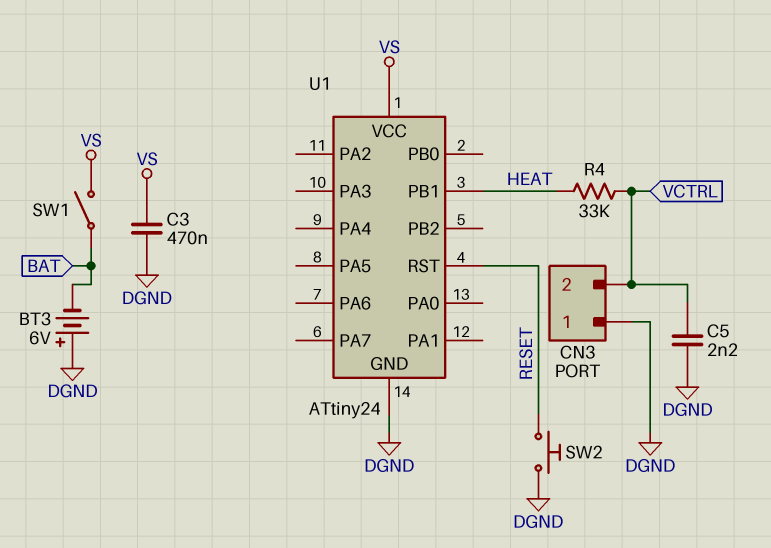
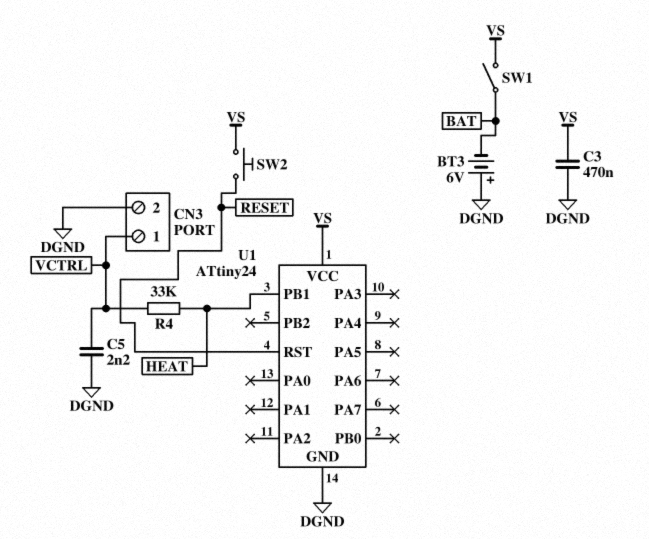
CN3 pin 1: DGND -> VCTRL
CN3 pin 2: VCTRL -> DGND
SW2: button (DGND, RESET) -> button (RESET, VS)

